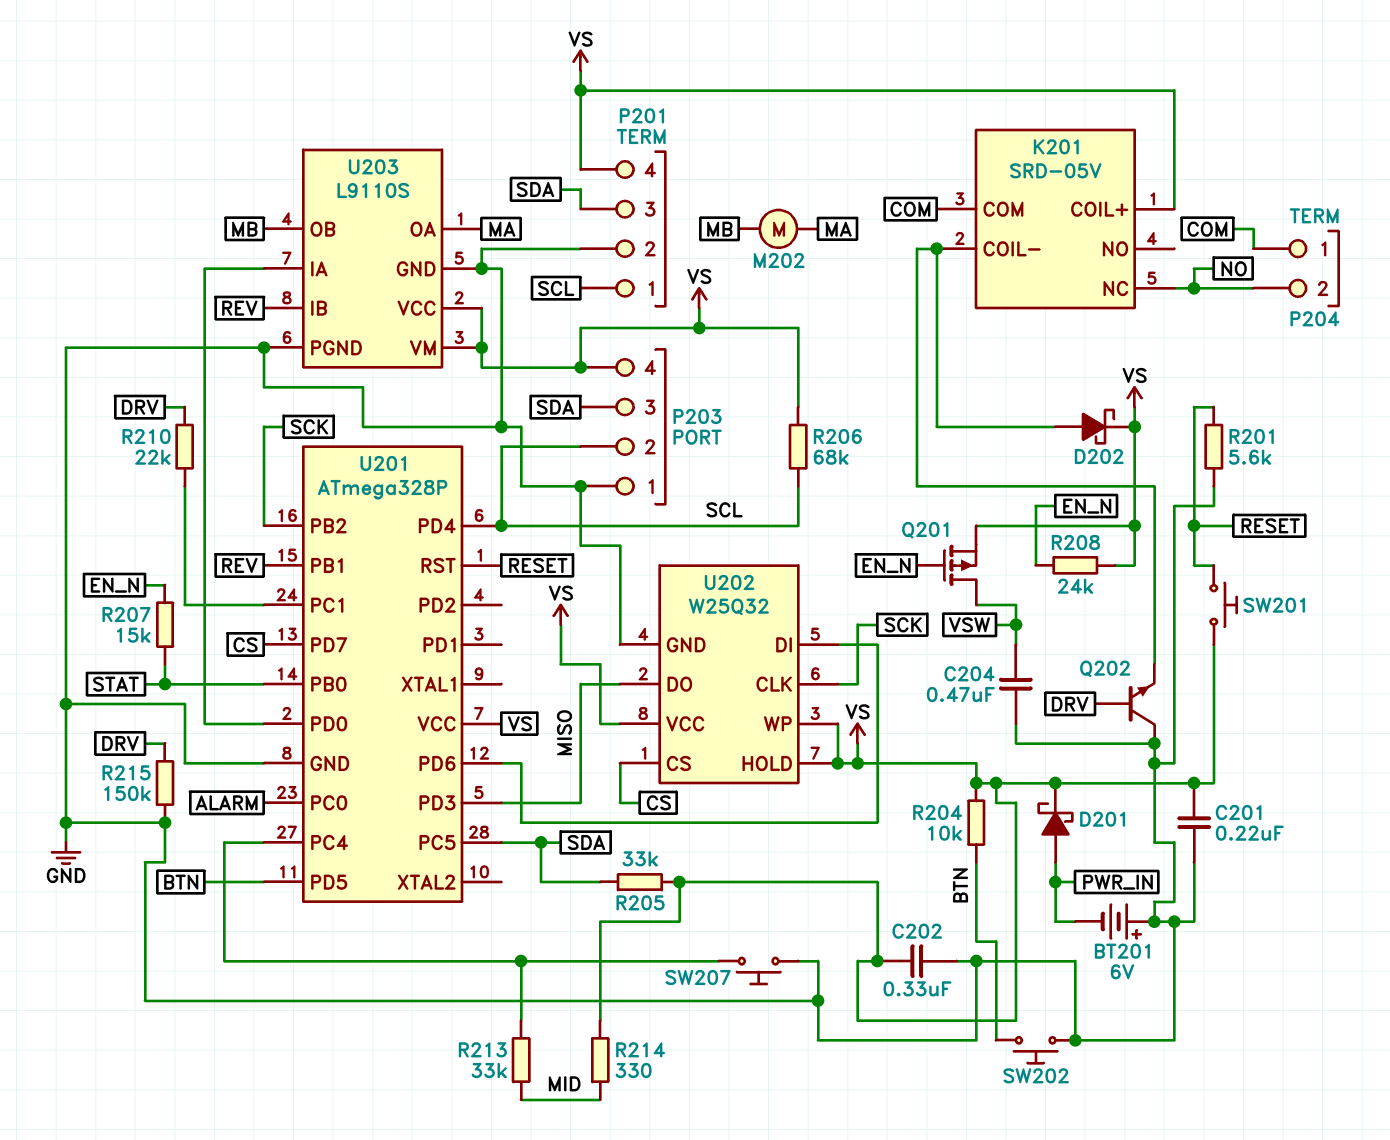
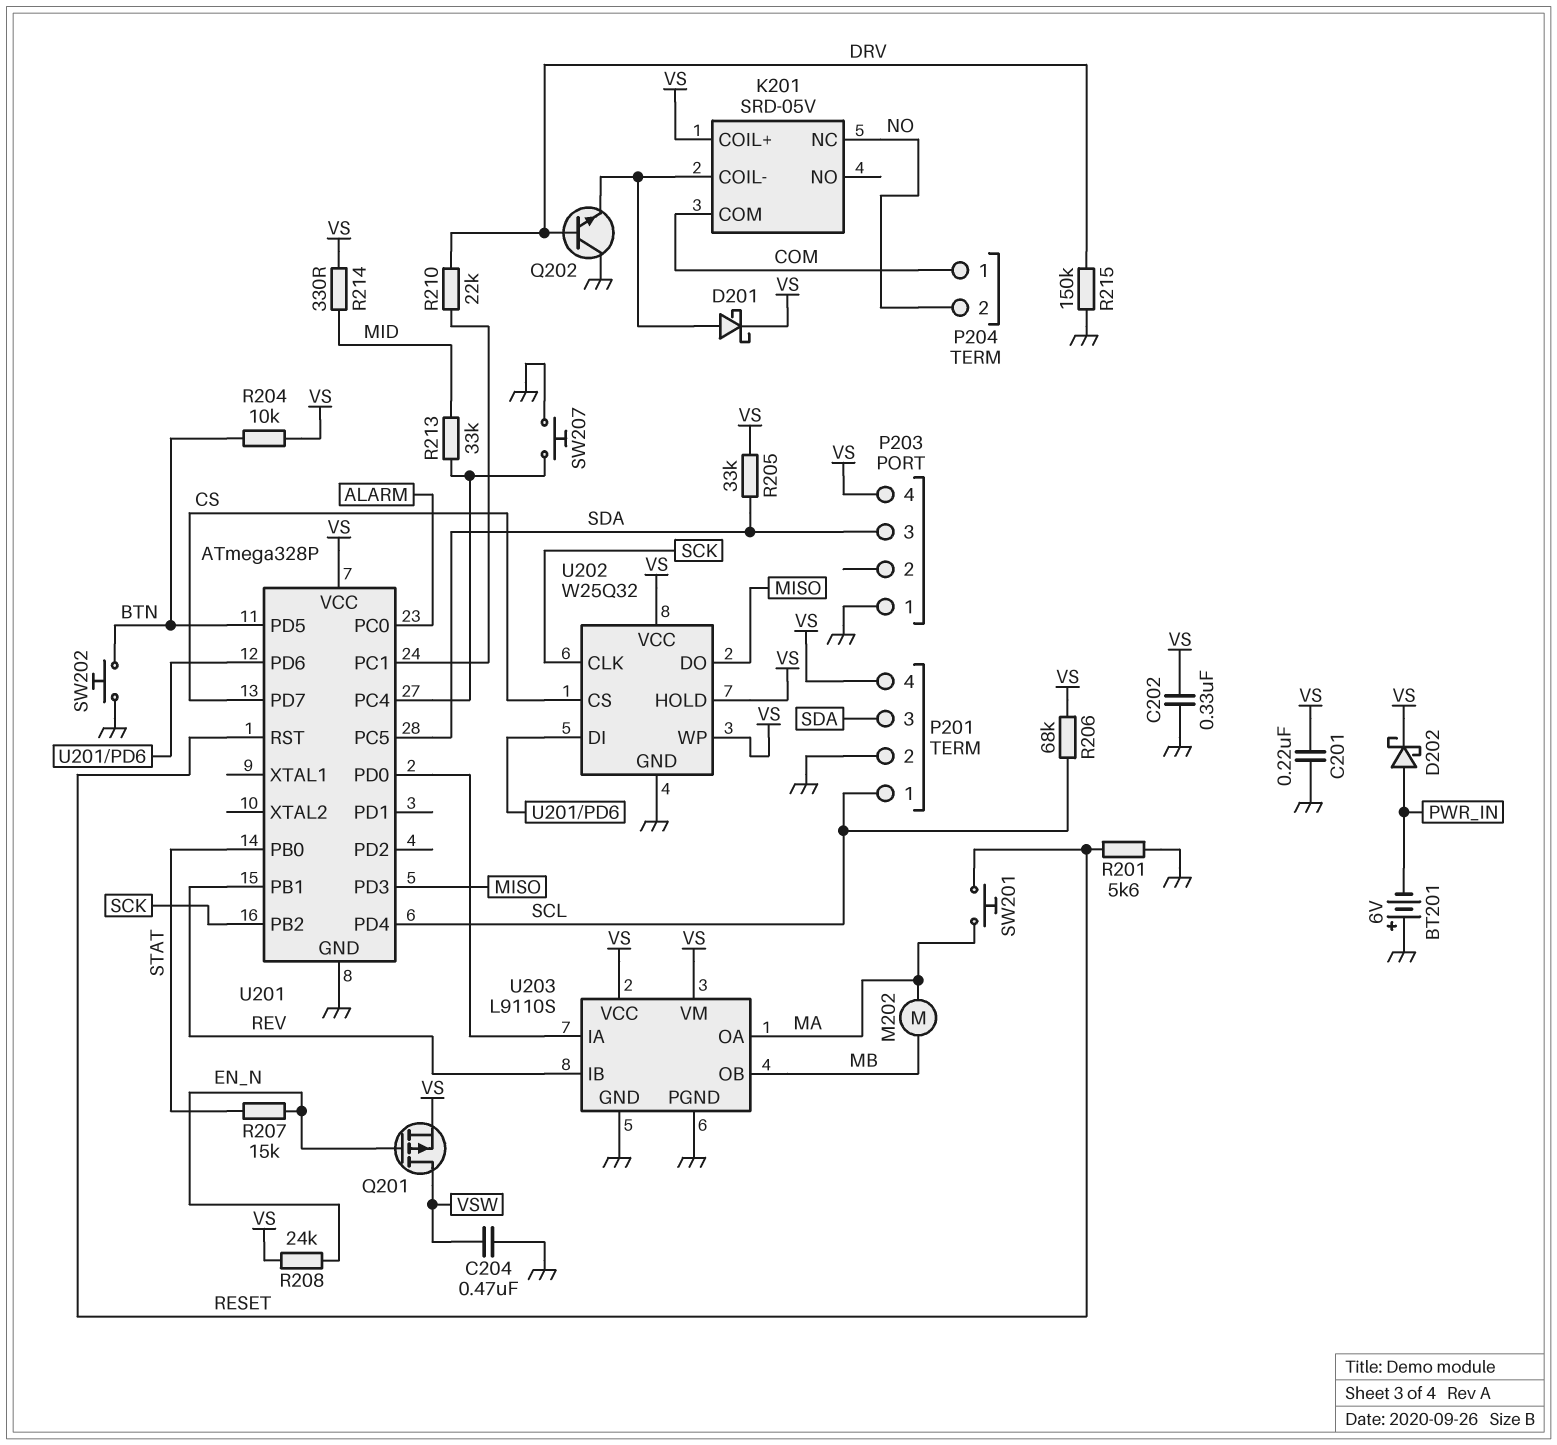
D201: schottky (A PWR_IN, K VS) -> schottky (A K201/COIL-, K VS)
D202: schottky (A K201/COIL-, K VS) -> schottky (A PWR_IN, K VS)
P203 pin 2: SCL -> none
SW201: button (RESET, VS) -> button (MA, RESET)

